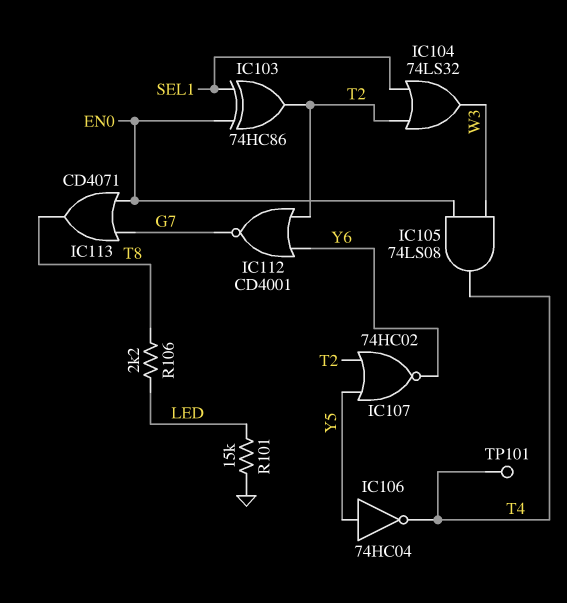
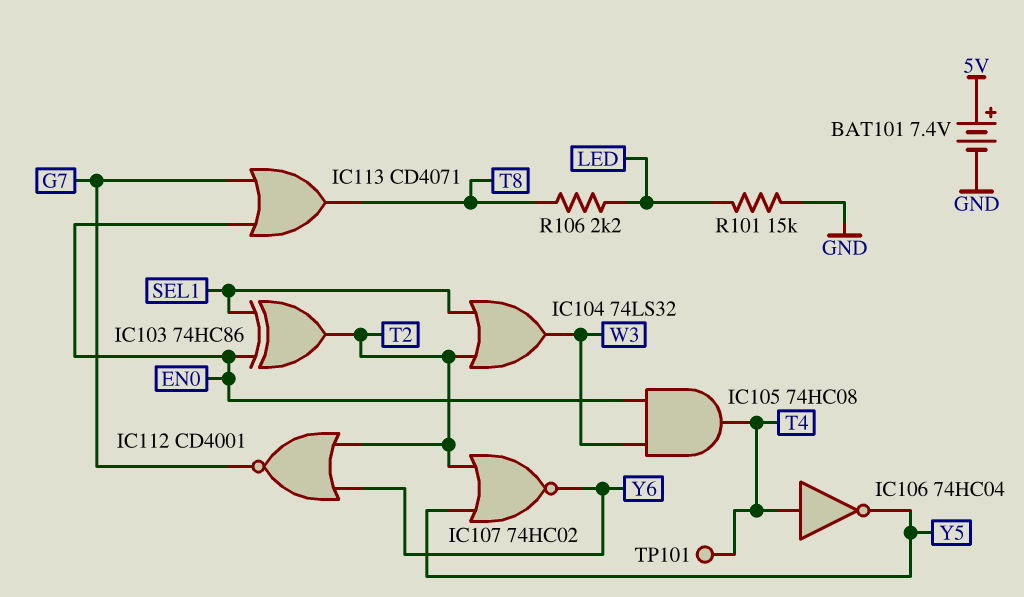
BAT101: none -> 7.4V (plus 5V, minus GND)
IC105: AND 74LS08 (in EN0, in W3, out T4) -> AND 74HC08 (in EN0, in W3, out T4)
IC106: NOT 74HC04 (in Y5, out T4) -> NOT 74HC04 (in T4, out Y5)

